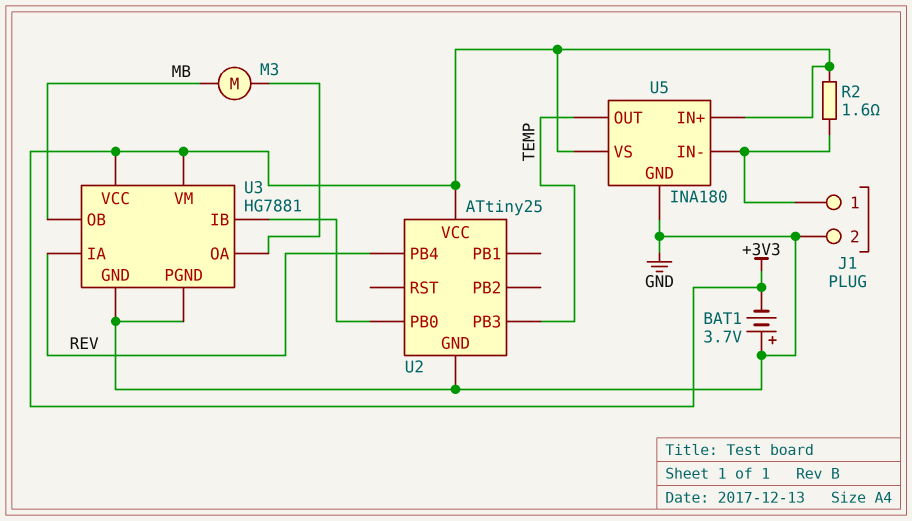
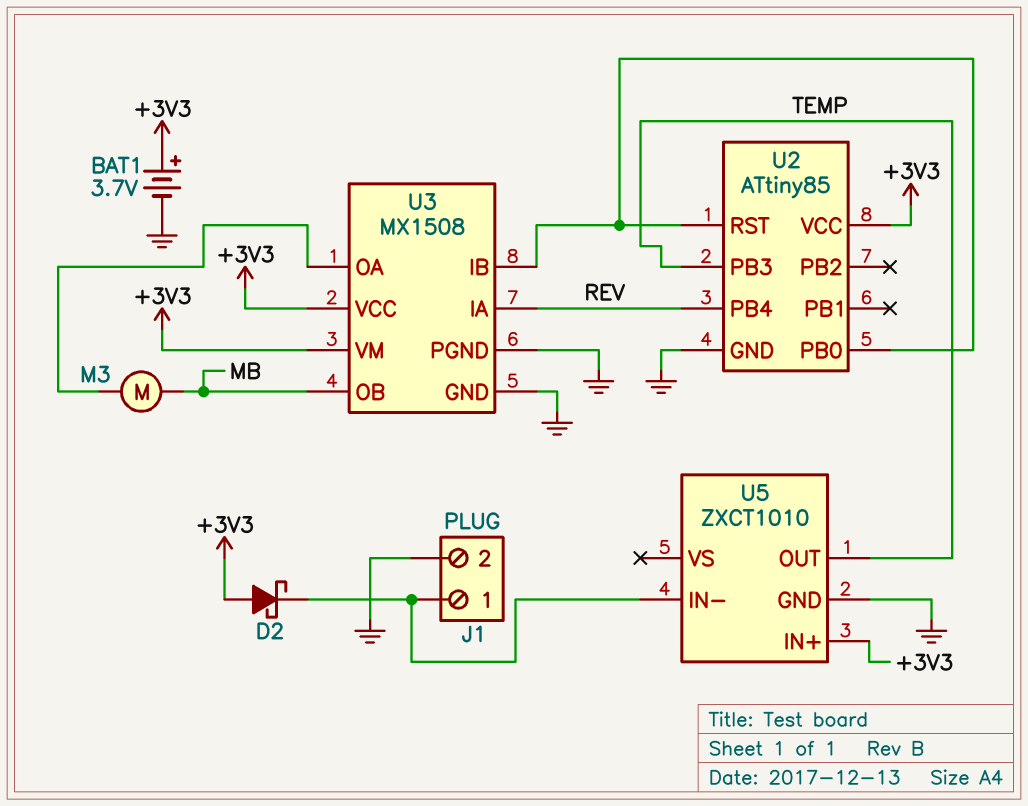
BAT1: 3.7V (plus GND, minus +3V3) -> 3.7V (plus +3V3, minus GND)
D2: none -> schottky (A +3V3, K J1/1)
R2: 1.6 (+3V3, J1/1) -> none
U2: ATtiny25 -> ATtiny85
U2 pin RST: none -> U2/PB0
U3: HG7881 -> MX1508
U5: INA180 -> ZXCT1010
U5 pin VS: +3V3 -> none

